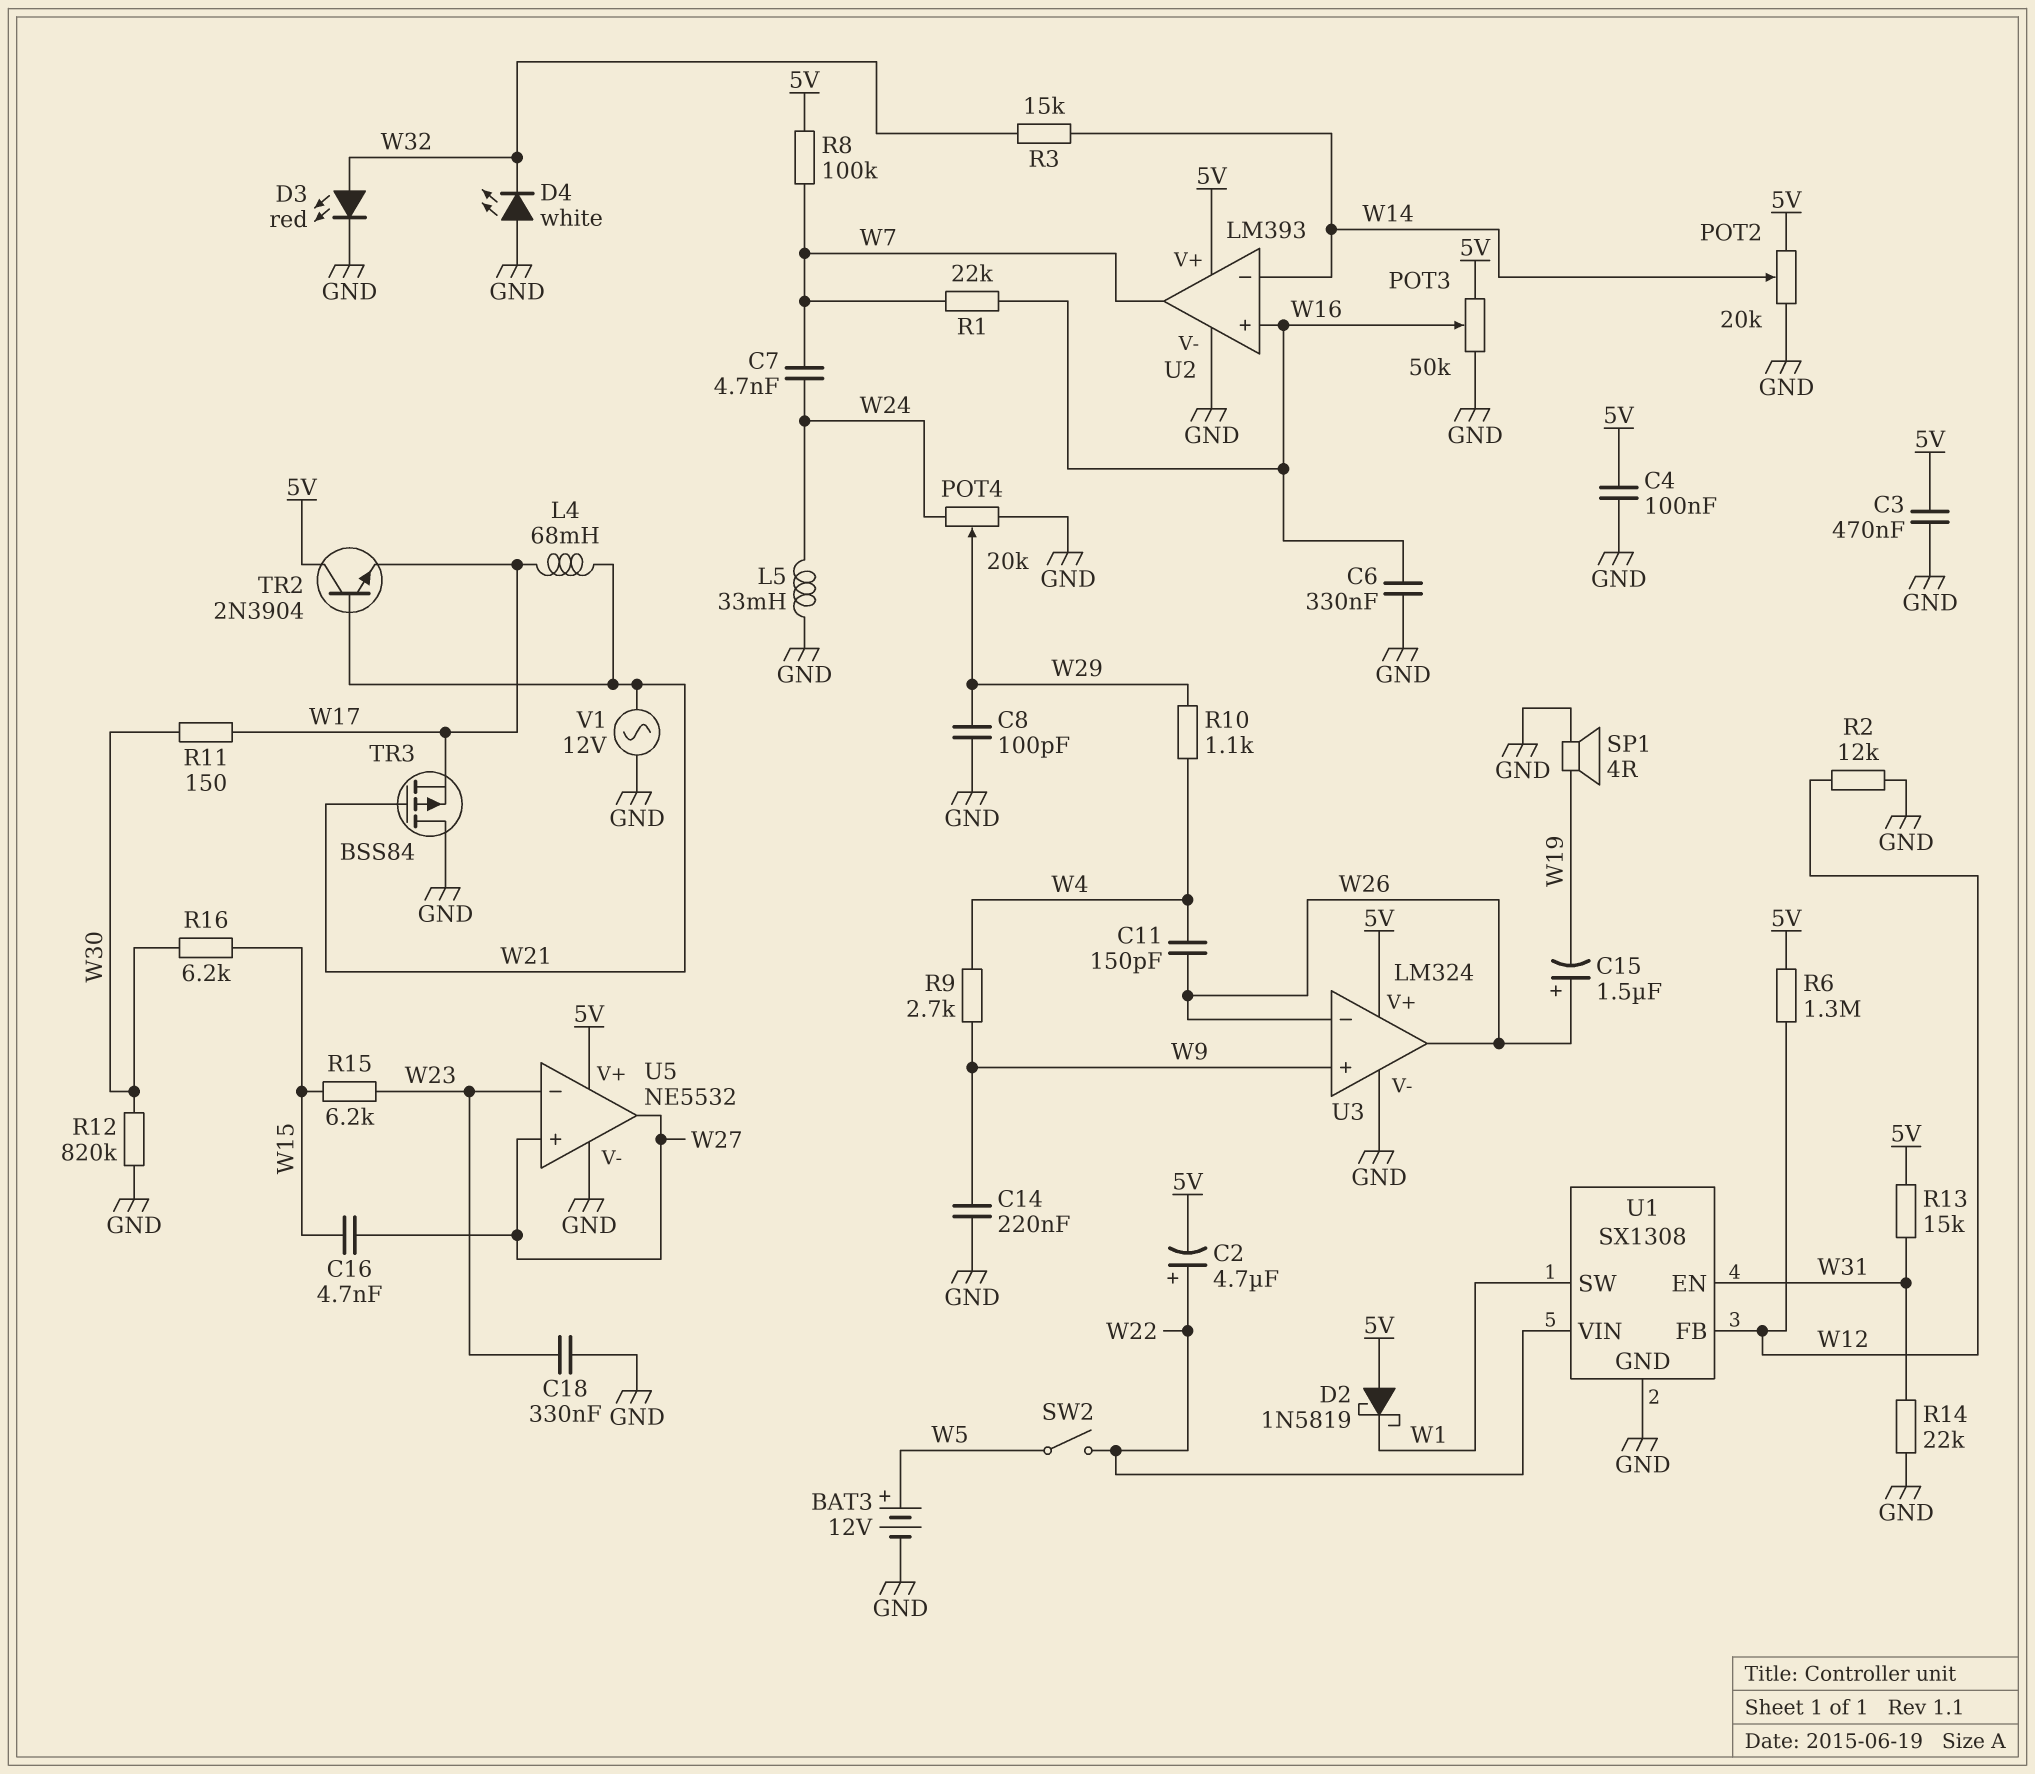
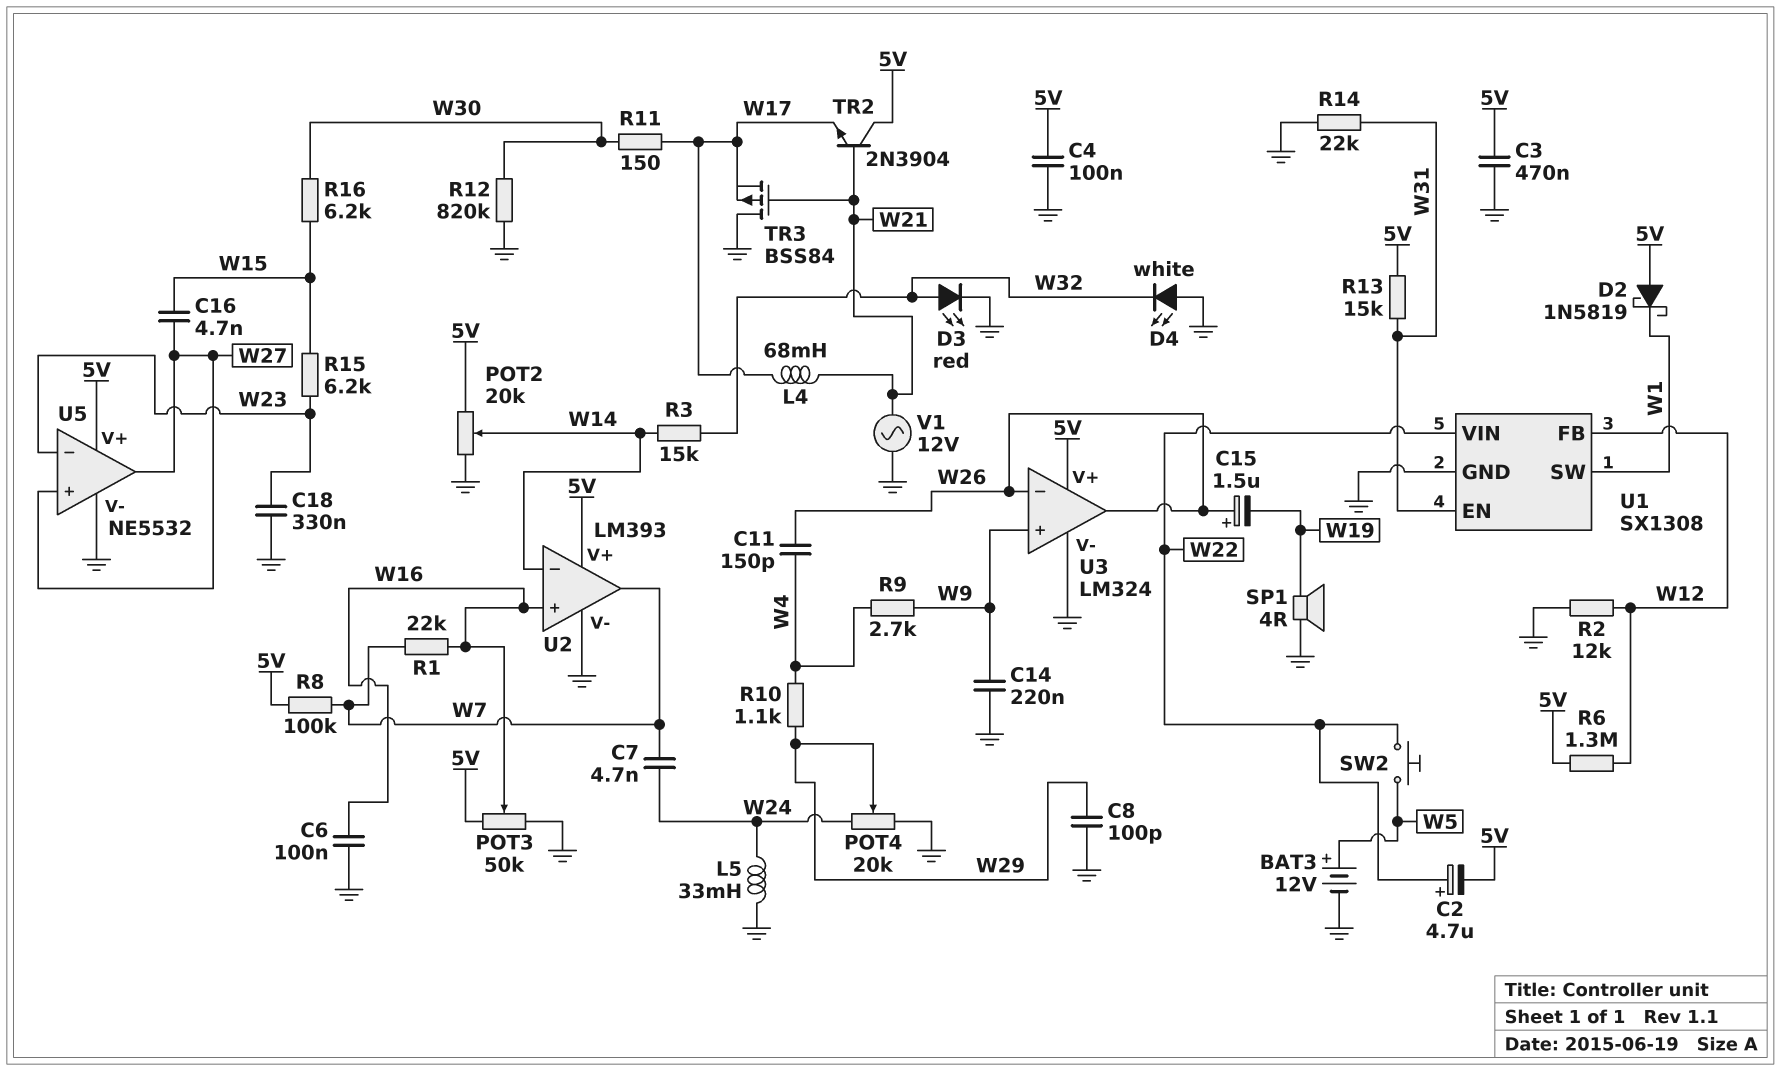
C6: 330nF (GND, W16) -> 100nF (GND, W16)
SW2: switch (W5, W22) -> button (W5, W22)

